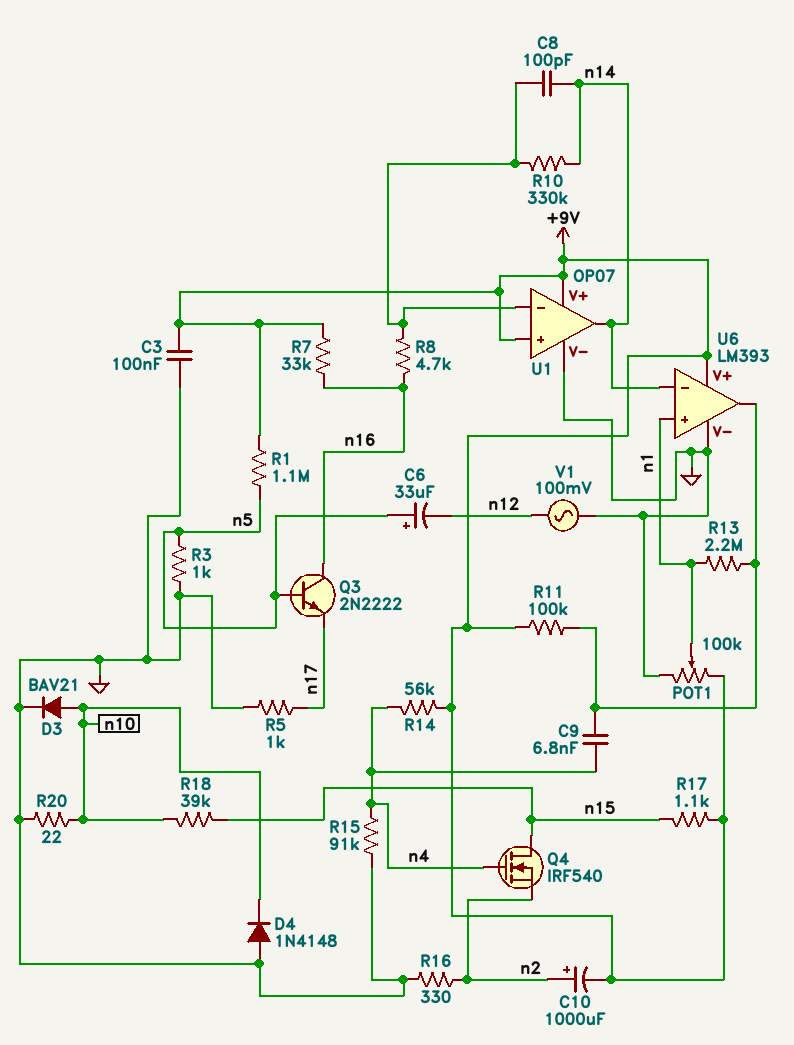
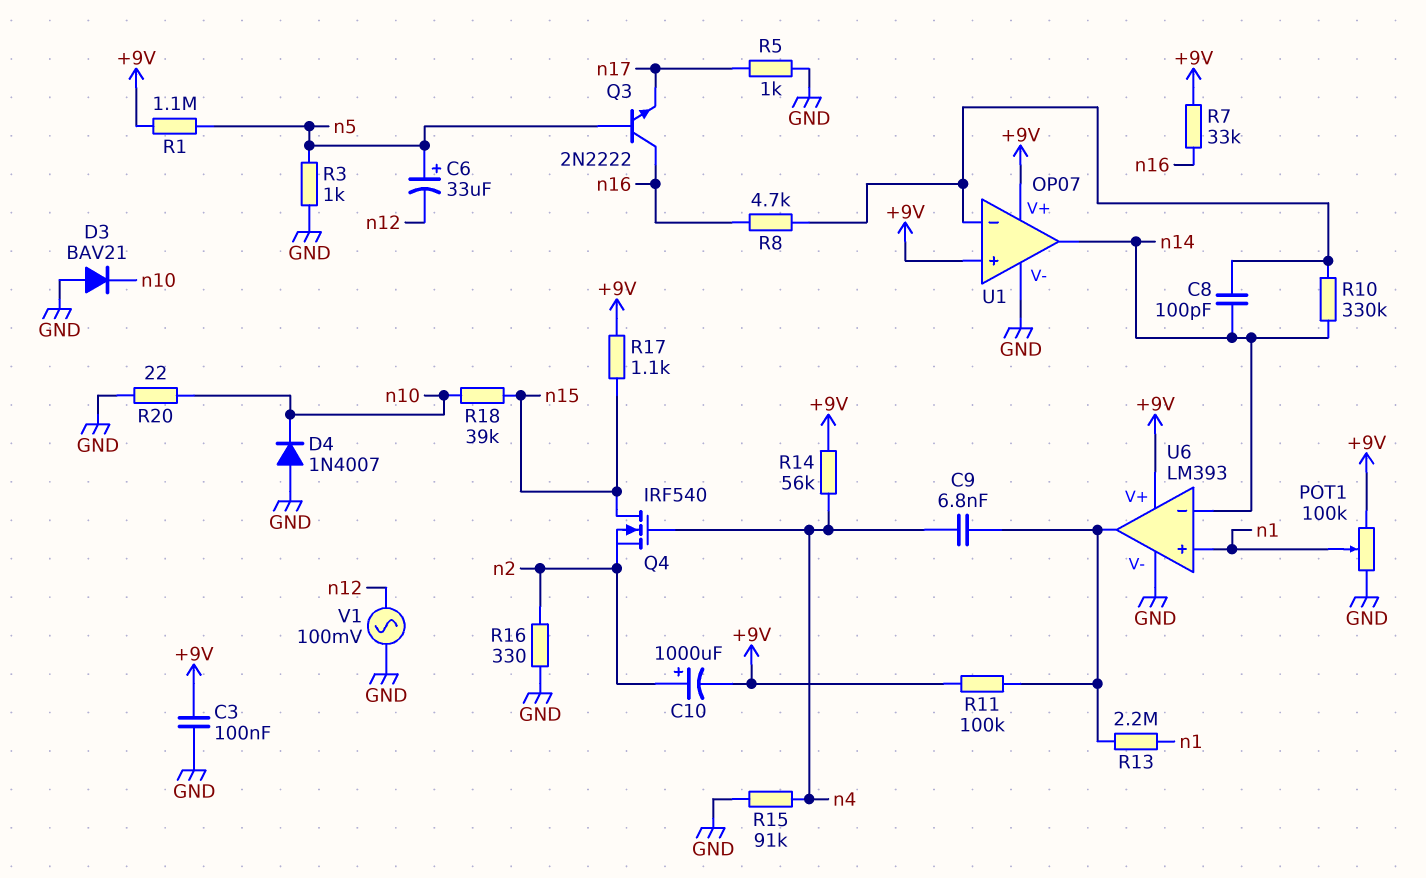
D3: diode BAV21 (A n10, K GND) -> diode BAV21 (A GND, K n10)
D4: diode 1N4148 (A GND, K n10) -> diode 1N4007 (A GND, K n10)

